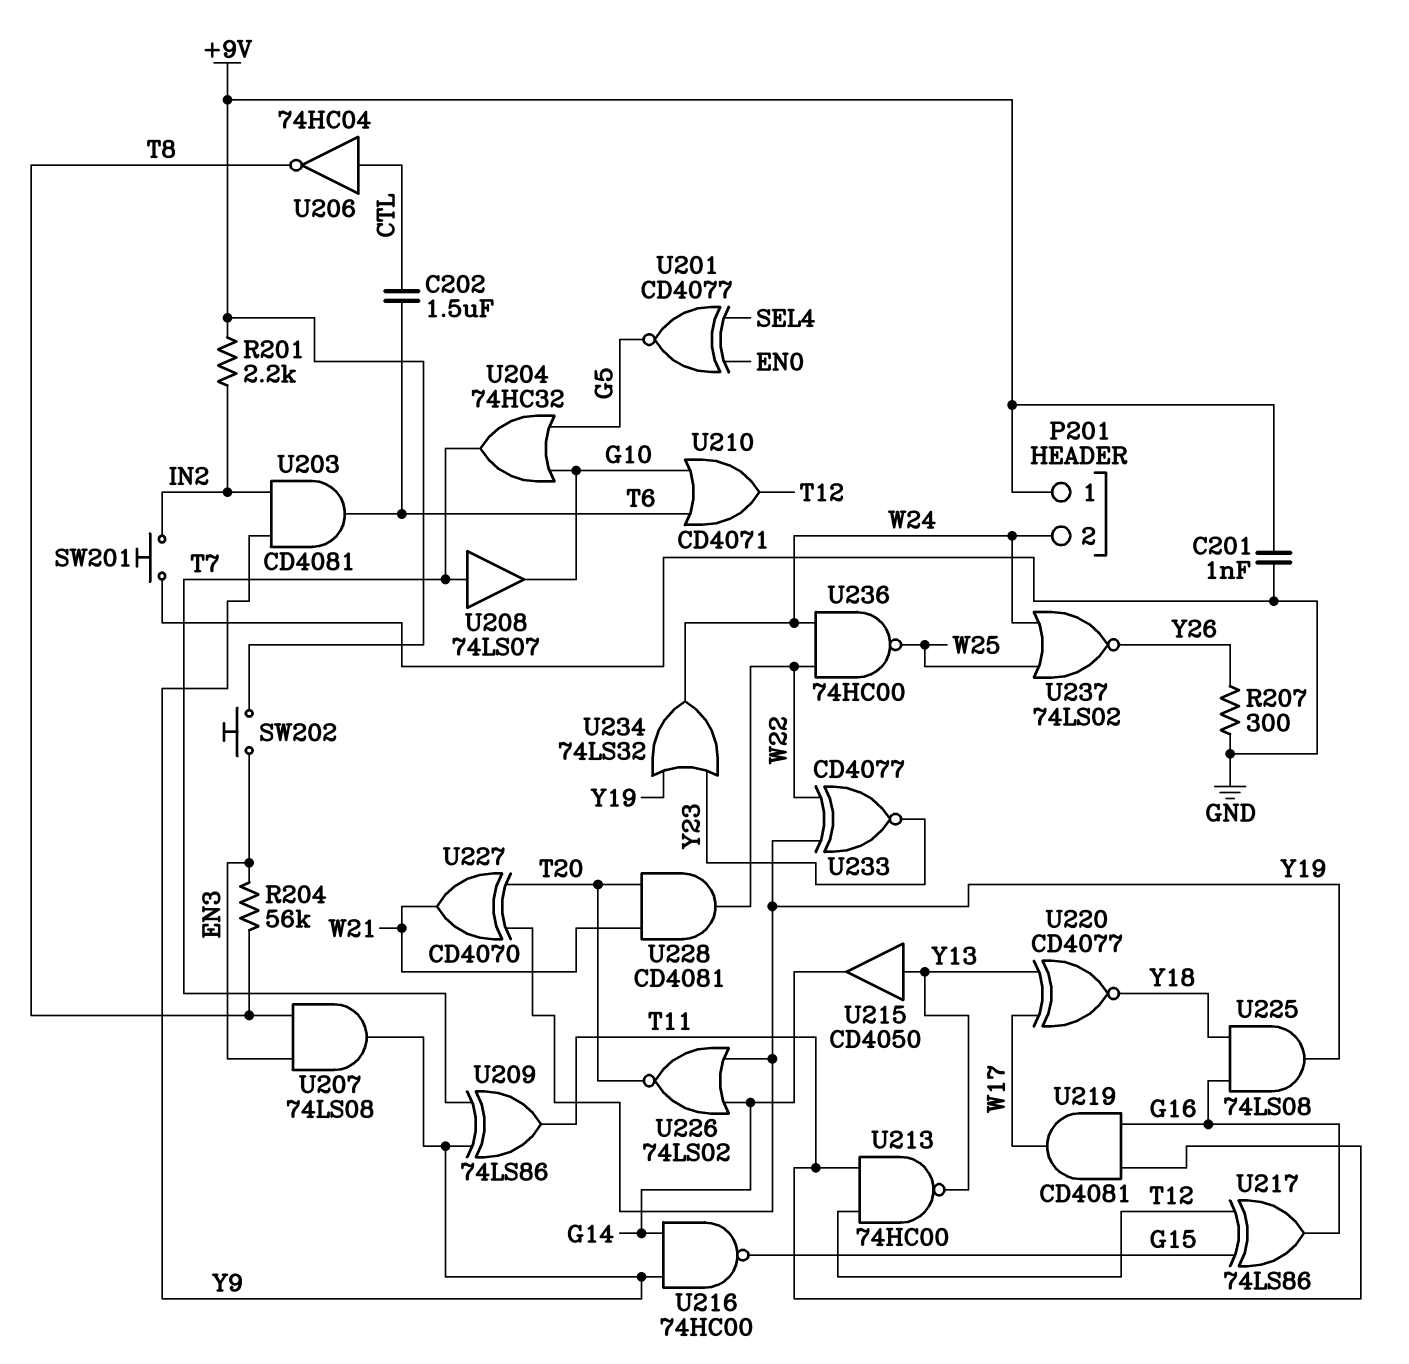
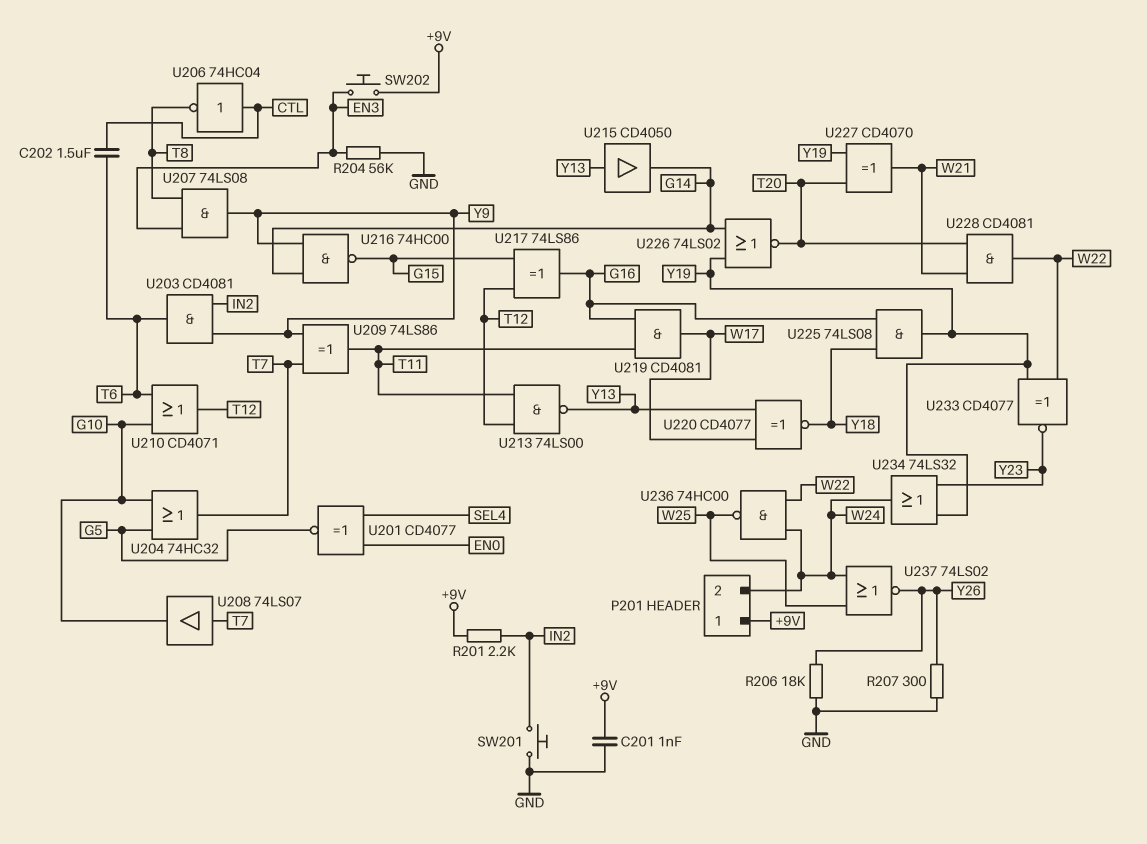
R204: 56k (EN3, T8) -> 56k (EN3, GND)
R206: none -> 18k (GND, Y26)
U213: NAND 74HC00 (in T11, in T12, out Y13) -> NAND 74LS00 (in T11, in T12, out Y13)

